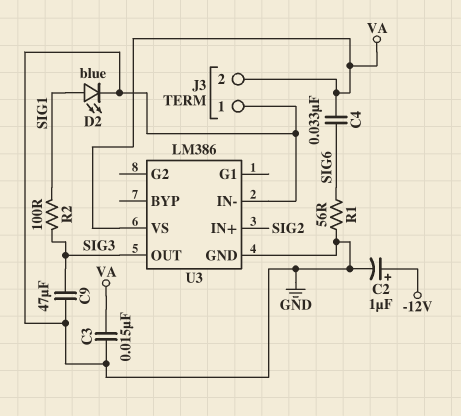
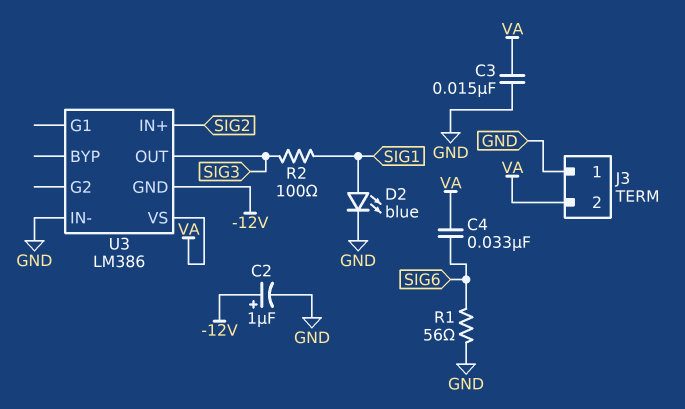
C9: 47uF (GND, SIG3) -> none
U3 pin GND: GND -> -12V

